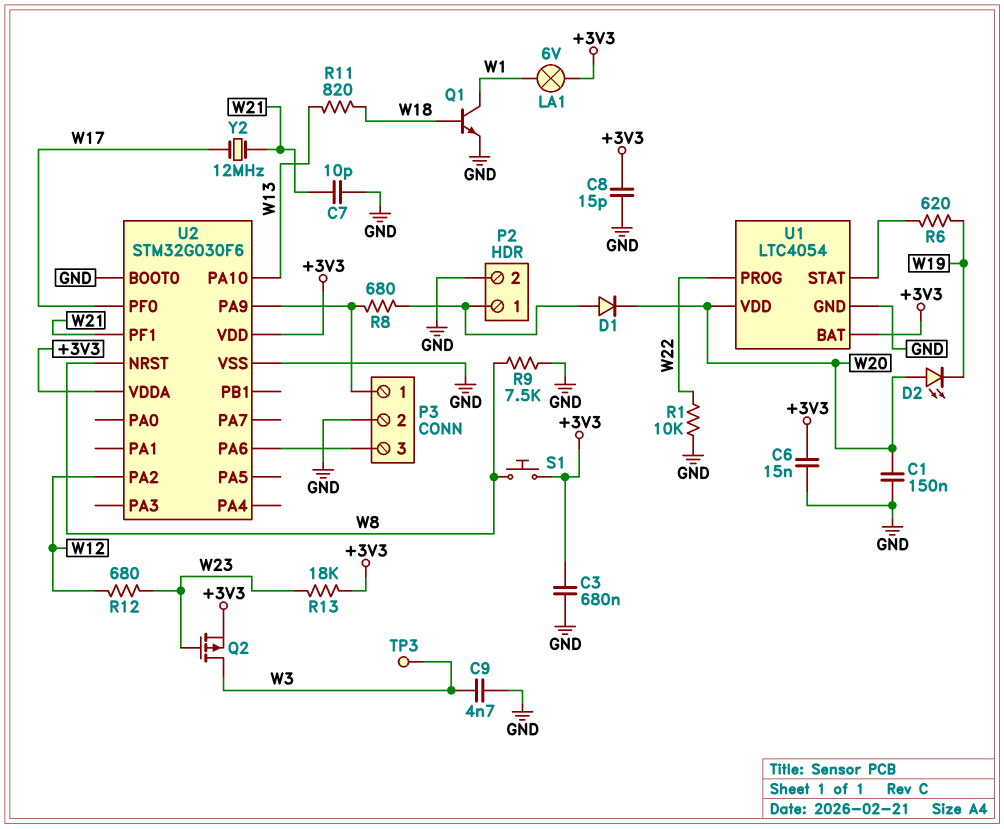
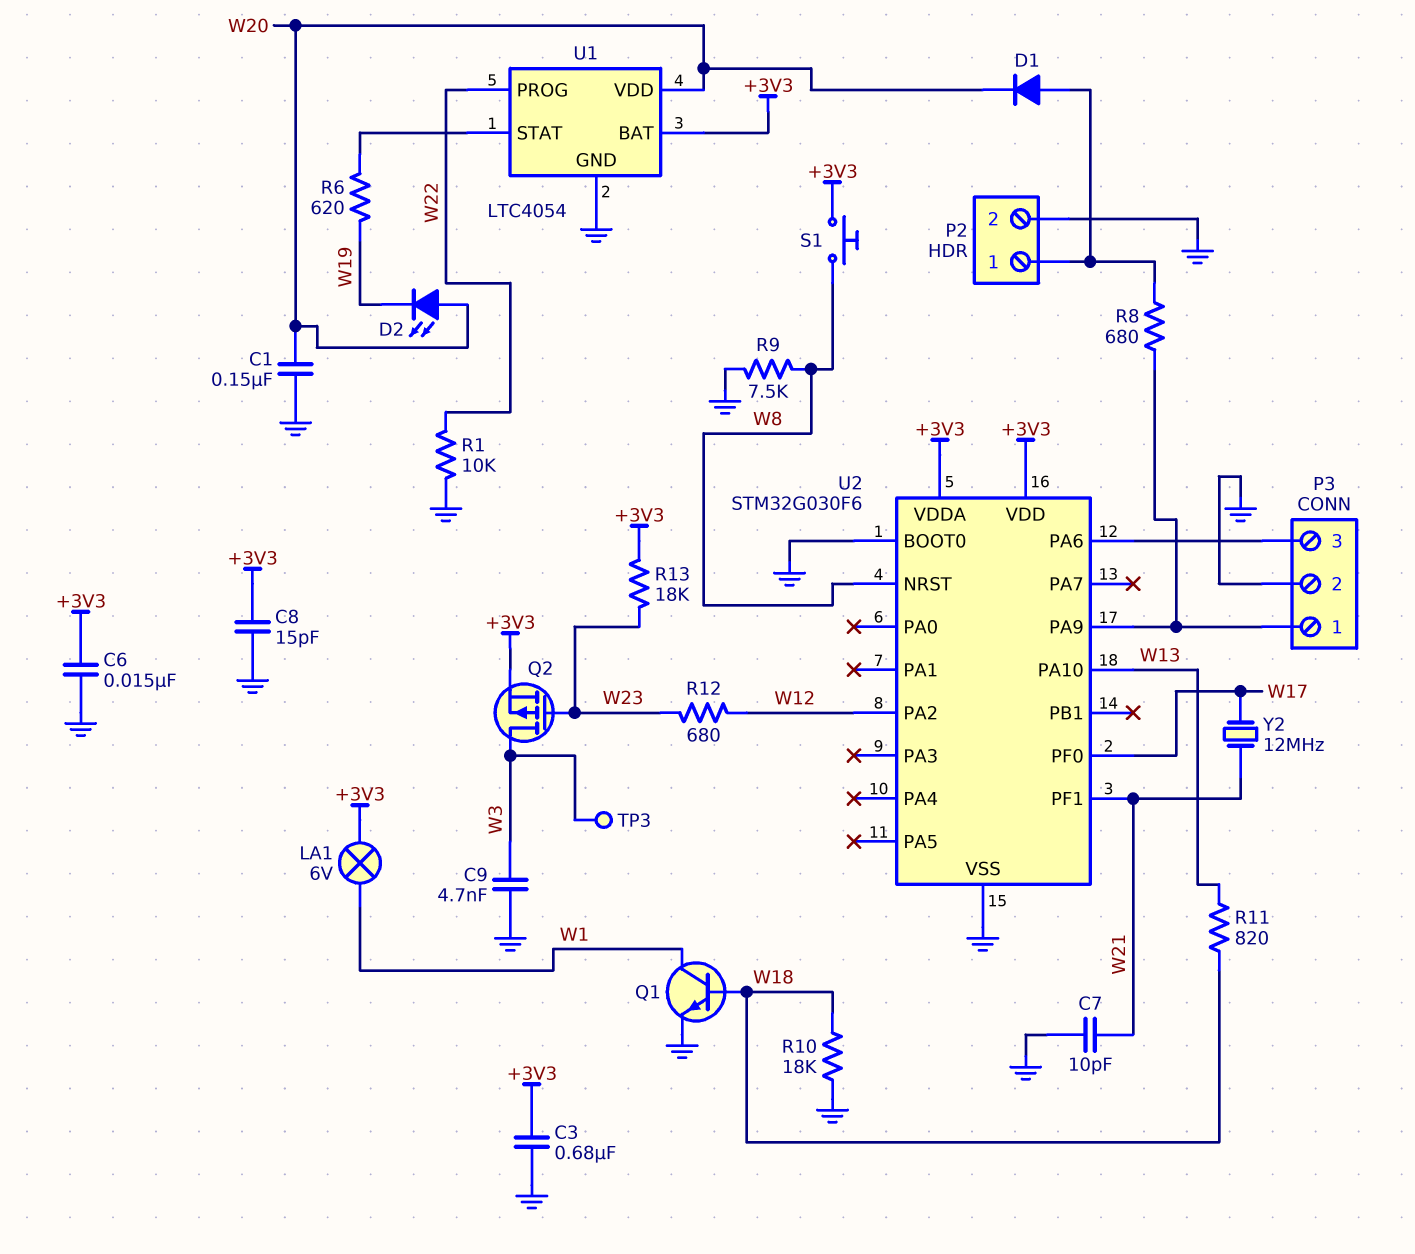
R10: none -> 18k (GND, W18)

